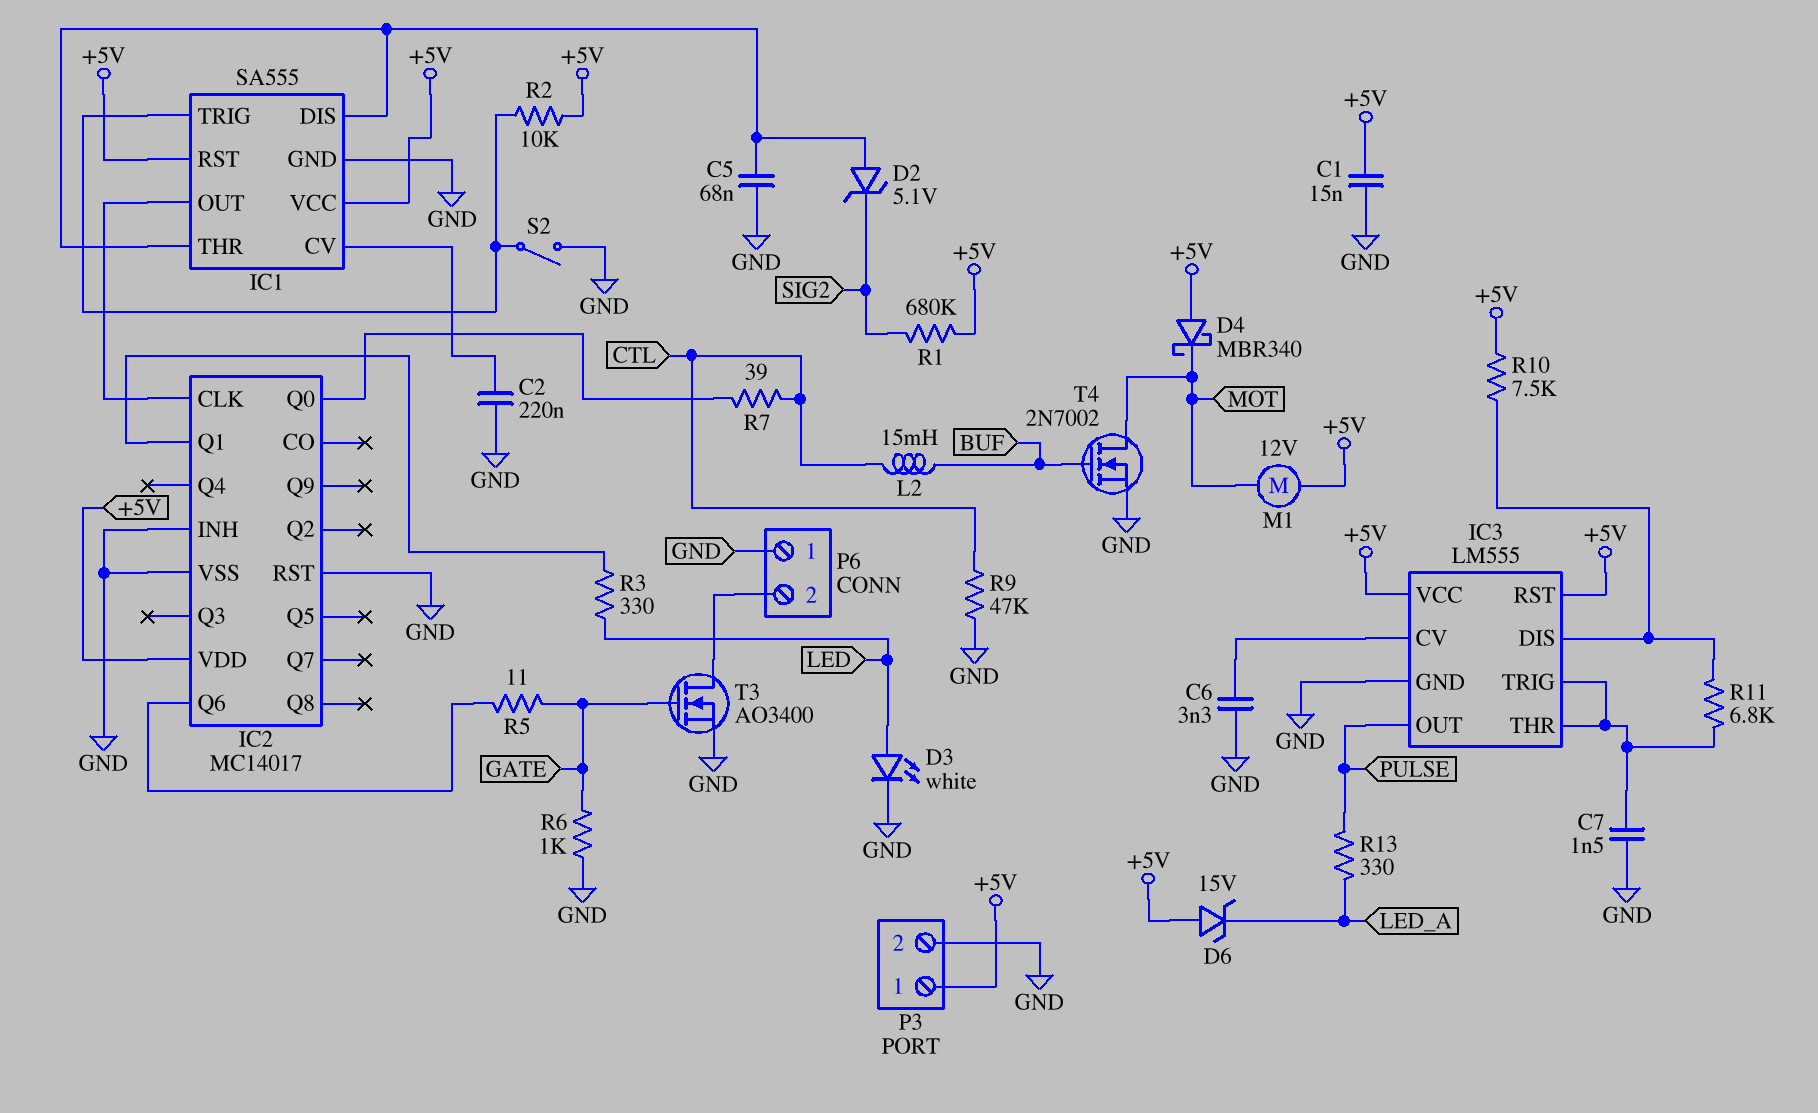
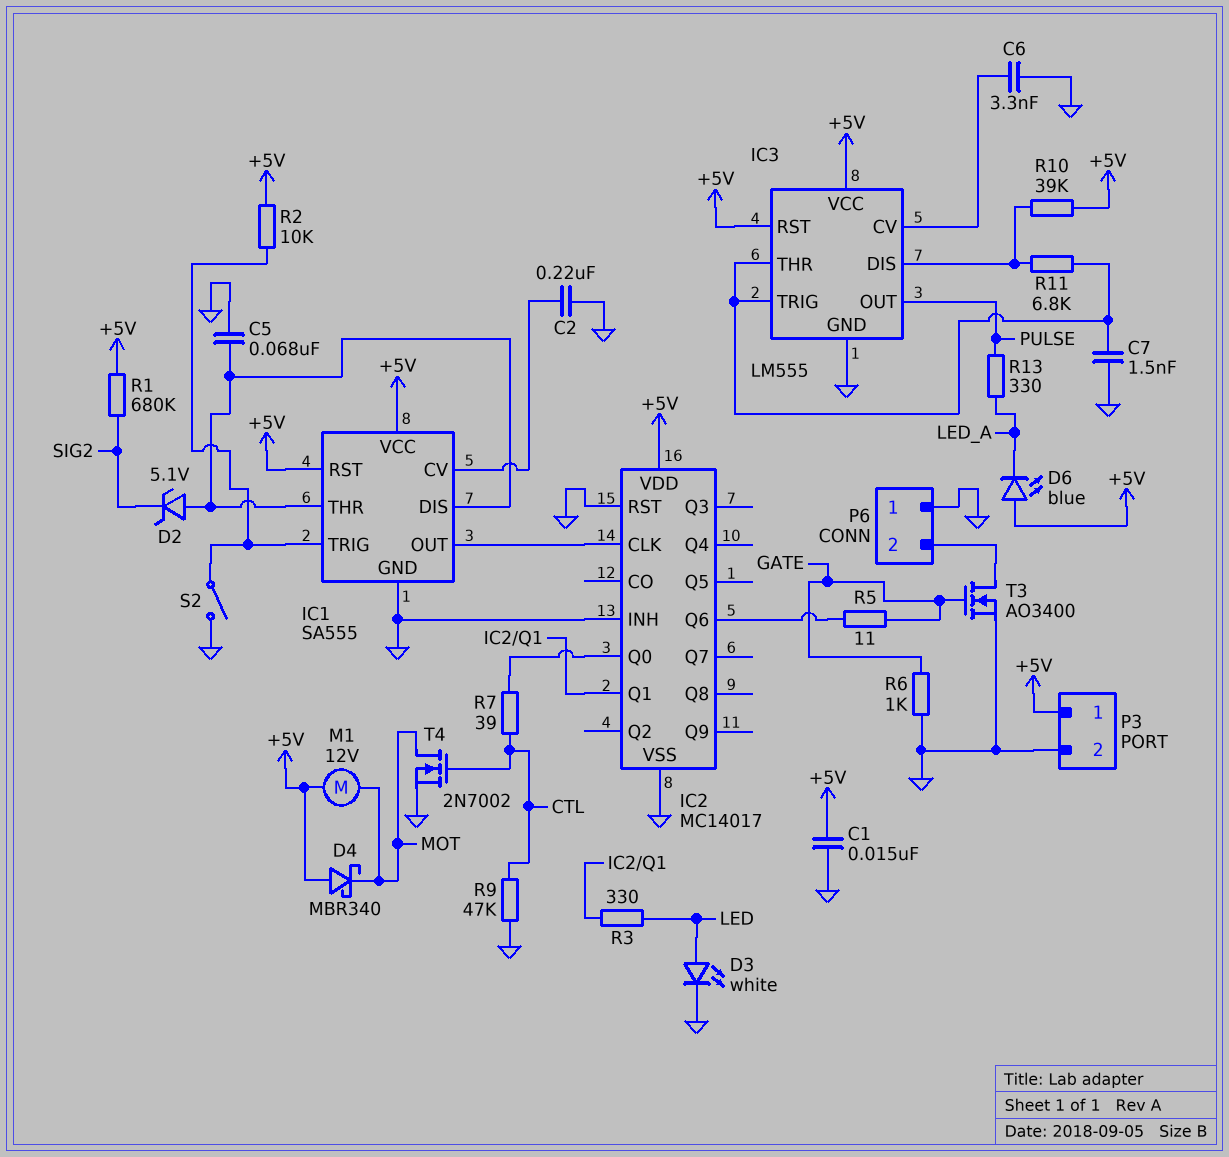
D6: zener 15V (A +5V, K LED_A) -> LED blue (A +5V, K LED_A)
L2: 15mH (BUF, CTL) -> none
R10: 7.5k (+5V, IC3/DIS) -> 39k (+5V, IC3/DIS)
T4: NMOS 2N7002 (G BUF, D MOT, S GND) -> NMOS 2N7002 (G CTL, D MOT, S GND)

